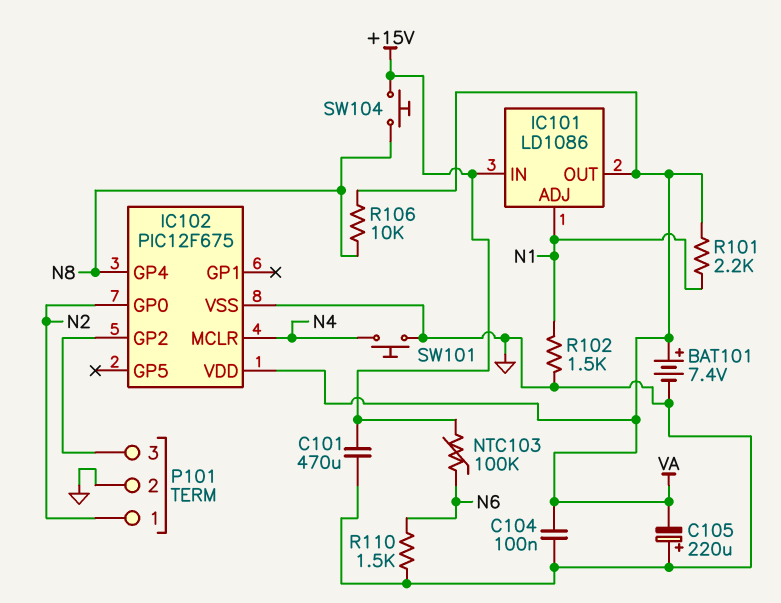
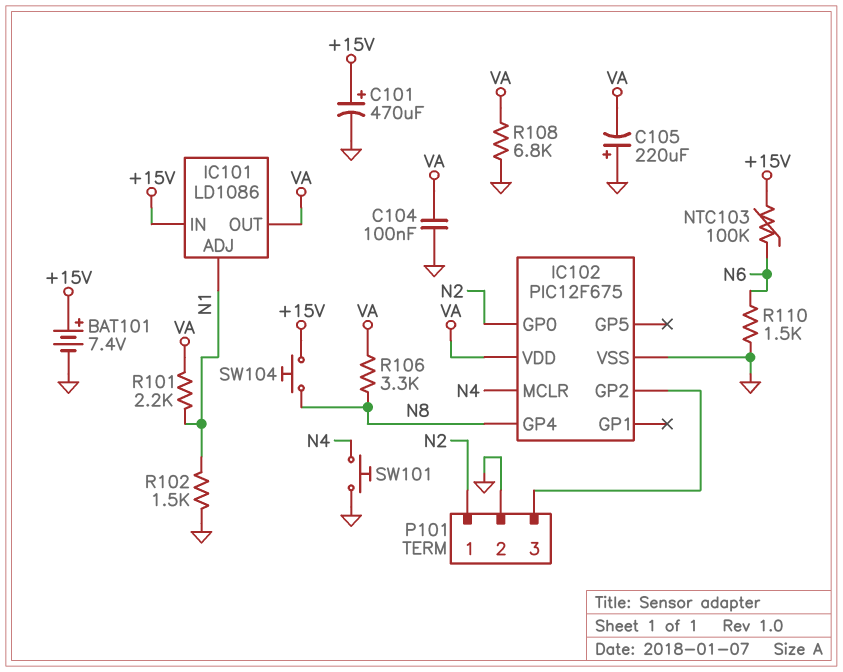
BAT101: 7.4V (plus VA, minus GND) -> 7.4V (plus +15V, minus GND)
C101: 470uF (+15V, GND) -> 470uF (plus +15V, minus GND)
R106: 10k (N8, VA) -> 3.3k (N8, VA)
R108: none -> 6.8k (GND, VA)

